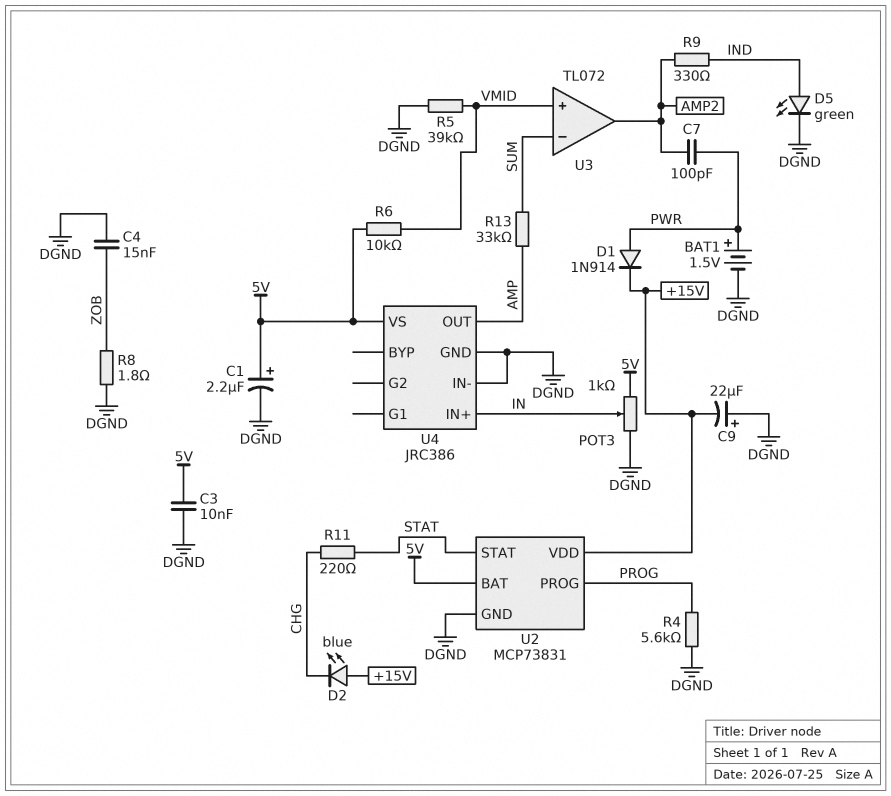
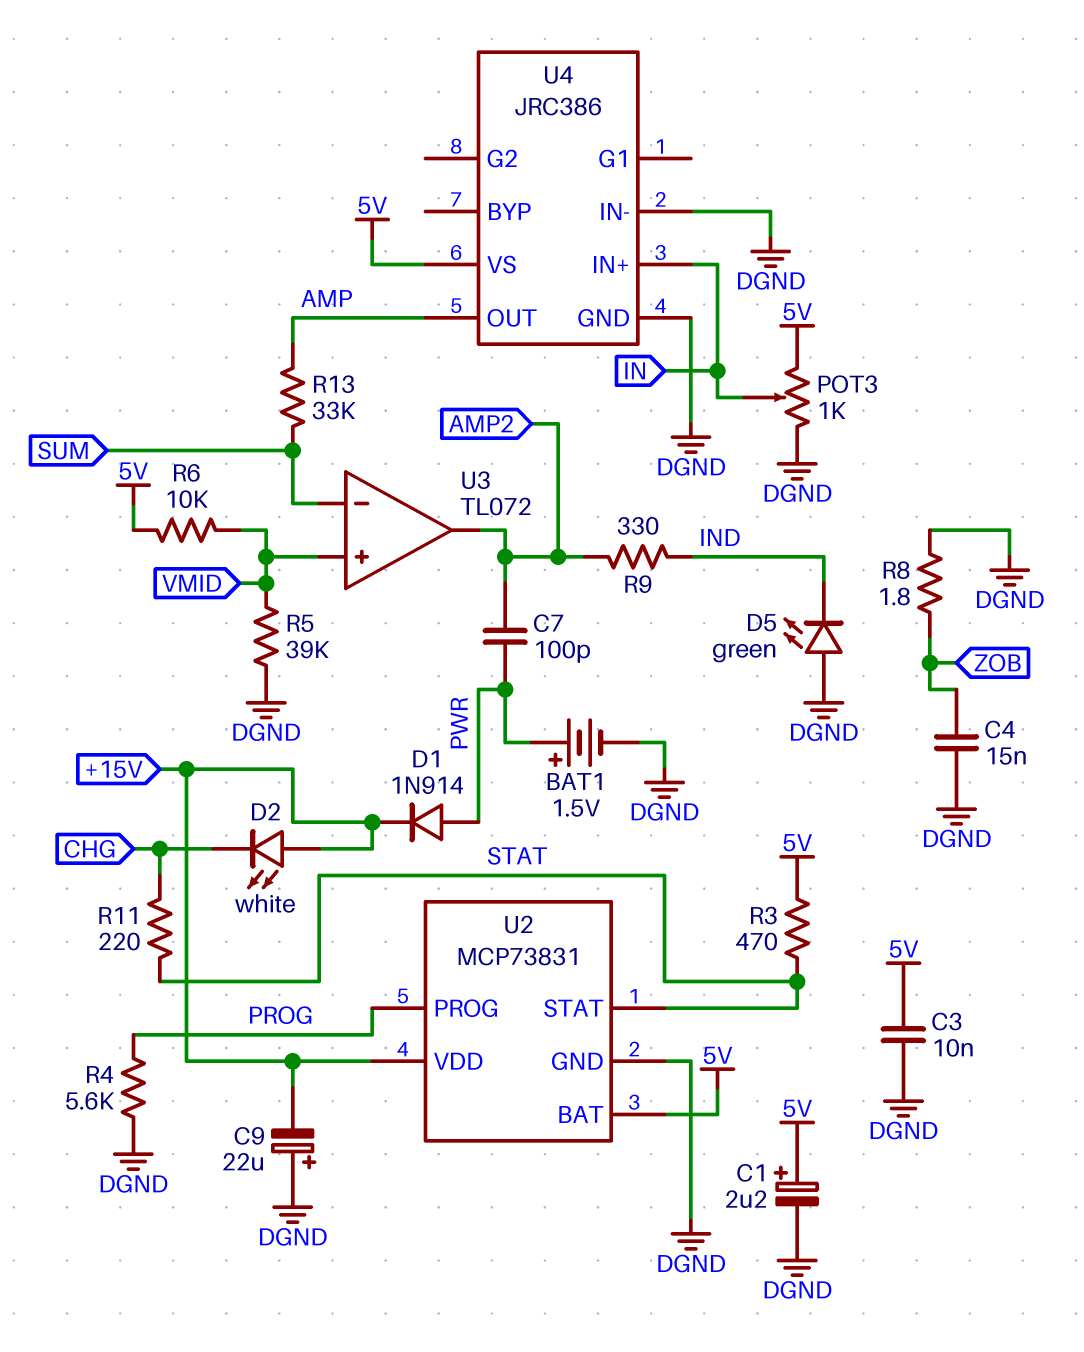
D2: LED blue (A +15V, K CHG) -> LED white (A +15V, K CHG)
D5: LED green (A IND, K DGND) -> LED green (A DGND, K IND)
R3: none -> 470 (5V, STAT)

